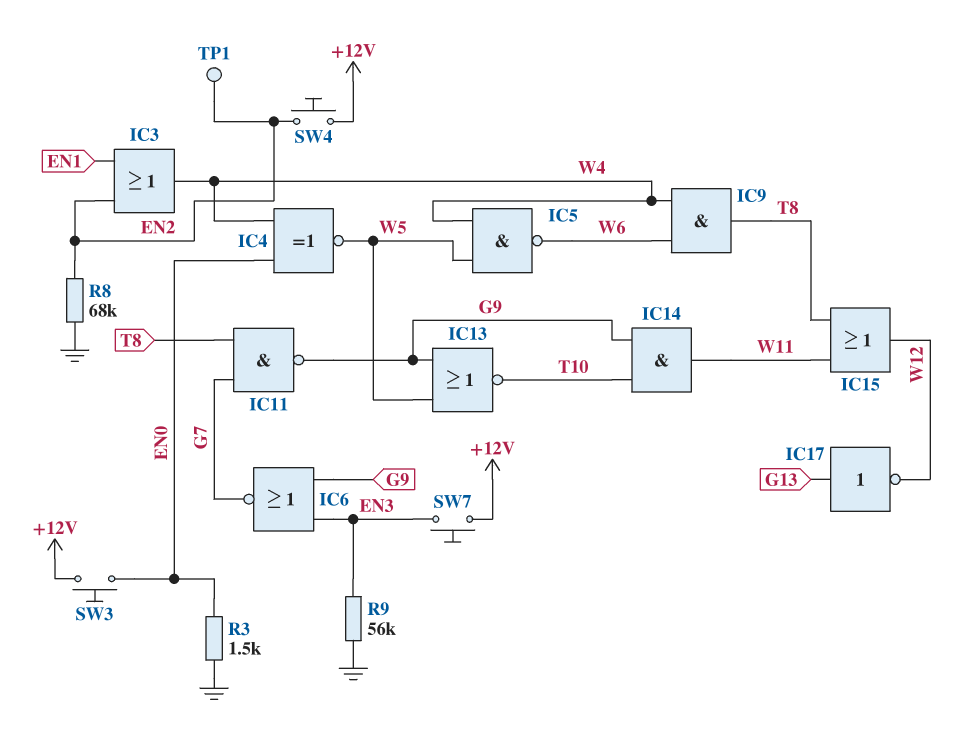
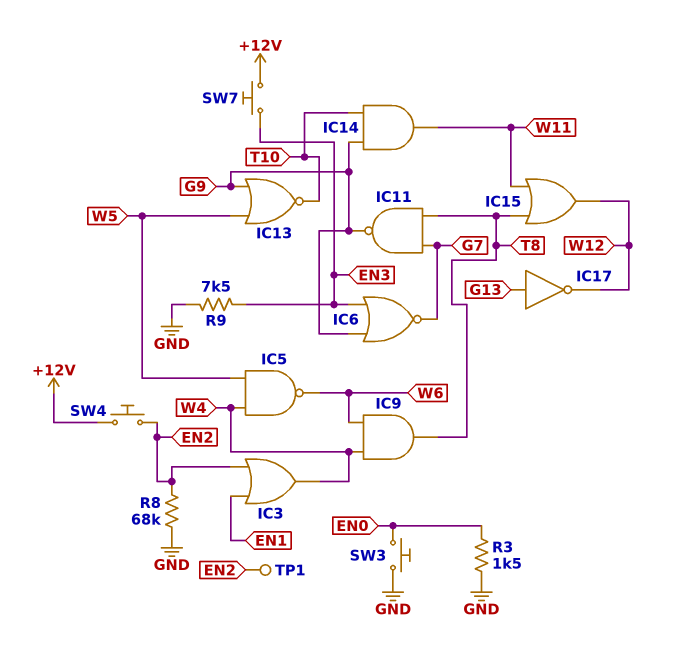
IC4: XNOR (in EN0, in W4, out W5) -> none
R9: 56k (EN3, GND) -> 7.5k (EN3, GND)
SW3: button (+12V, EN0) -> button (EN0, GND)

